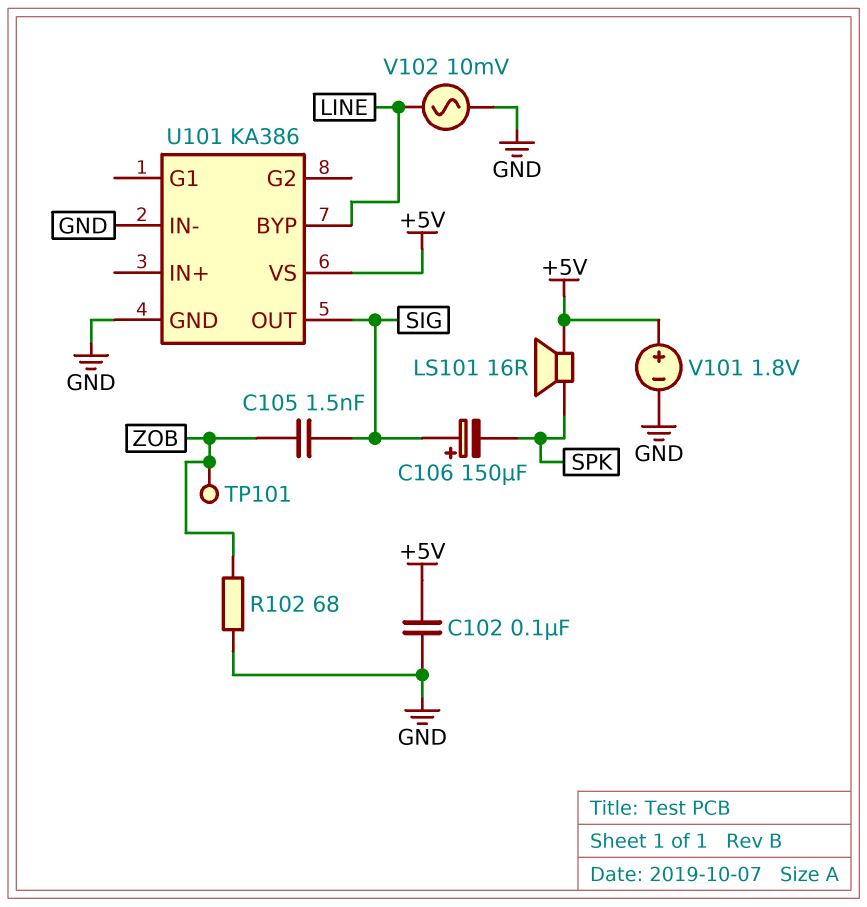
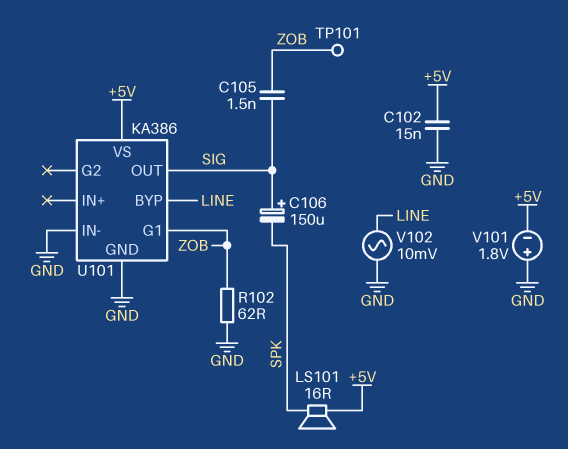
C102: 100nF (+5V, GND) -> 15nF (+5V, GND)
R102: 68 (GND, ZOB) -> 62 (GND, ZOB)
U101 pin G1: none -> ZOB
V101: 1.8V (plus +5V, minus GND) -> 1.8V (plus GND, minus +5V)

